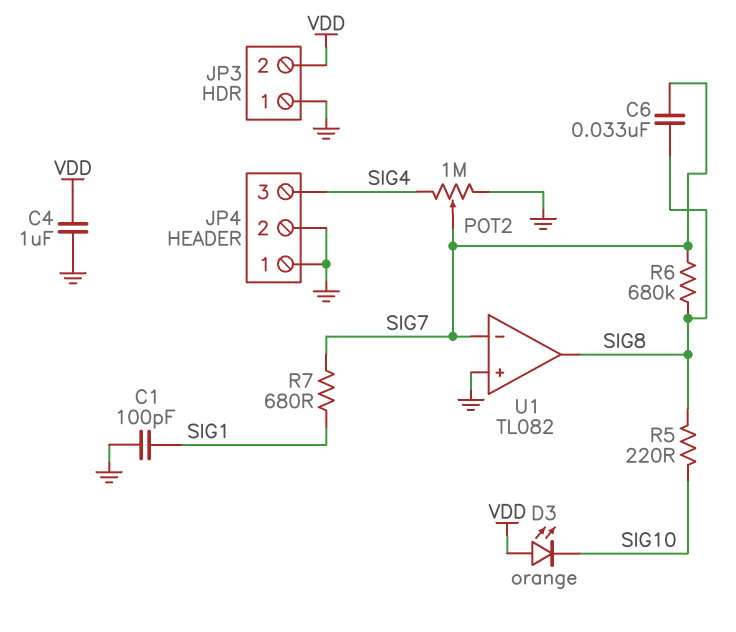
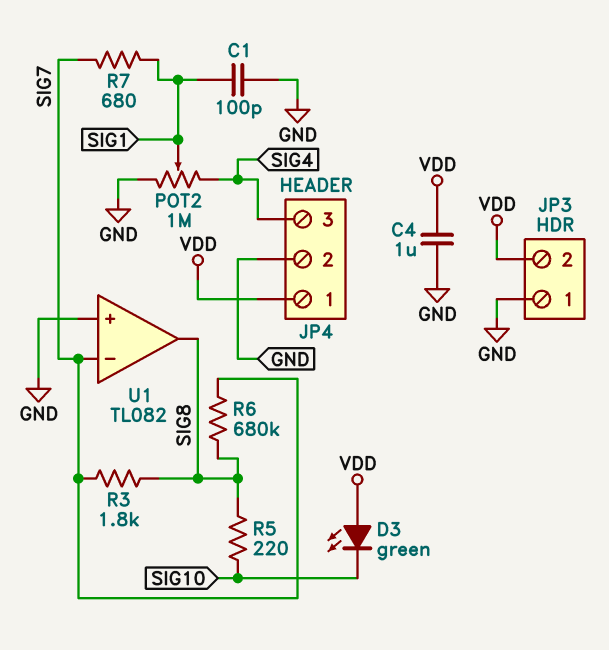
C6: 33nF (SIG7, SIG8) -> none
D3: LED orange (A VDD, K SIG10) -> LED green (A VDD, K SIG10)
JP4 pin 1: GND -> VDD
POT2: 1M (GND, SIG4, wiper SIG7) -> 1M (GND, SIG4, wiper SIG1)
R3: none -> 1.8k (SIG7, SIG8)

